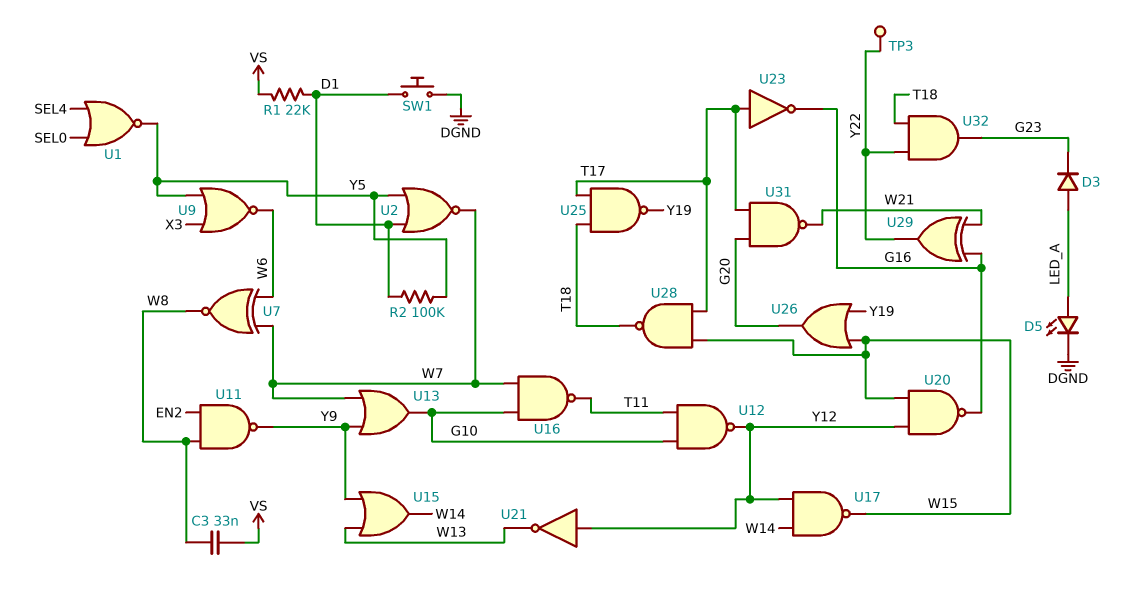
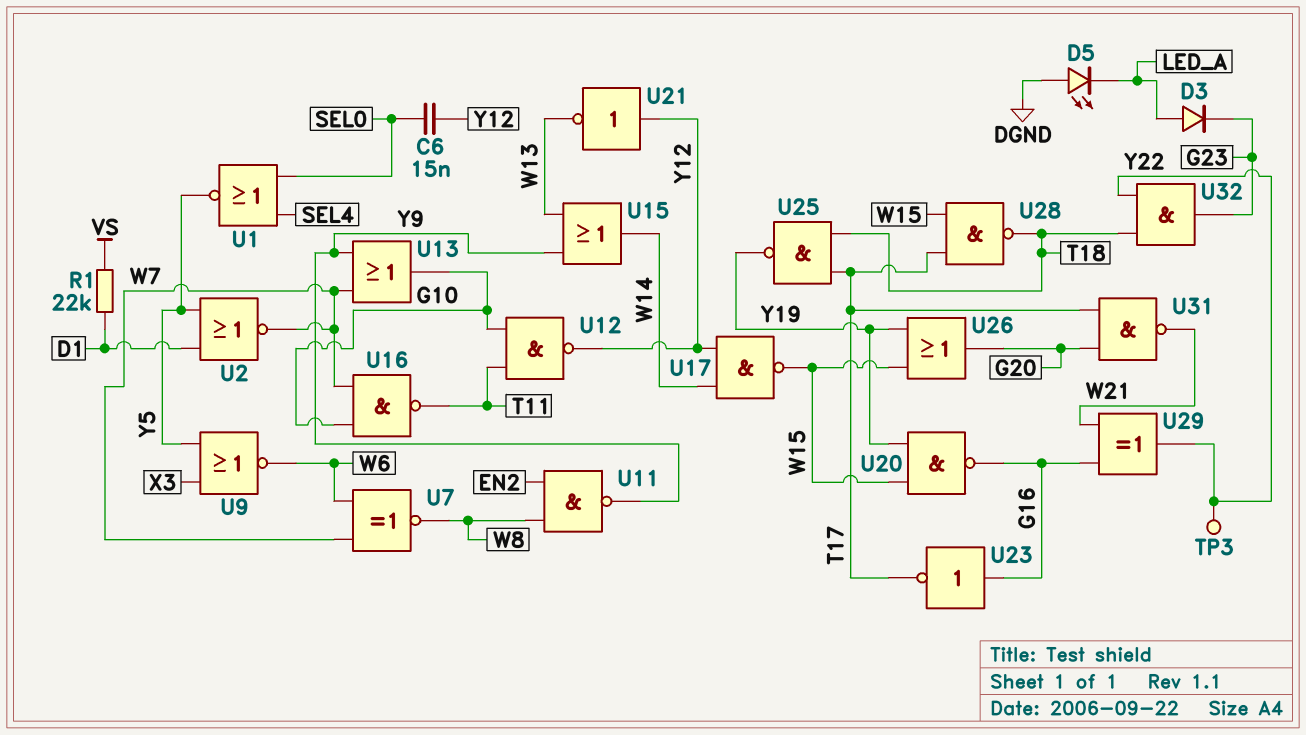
C3: 33nF (VS, W8) -> none
C6: none -> 15nF (SEL0, Y12)
D5: LED (A LED_A, K DGND) -> LED (A DGND, K LED_A)
R2: 100k (D1, Y5) -> none
SW1: button (D1, DGND) -> none
U20: NAND (in W15, in Y12, out G16) -> NAND (in W15, in Y19, out G16)
U23: NOT (in T17, out G16) -> NOT (in G16, out T17)

